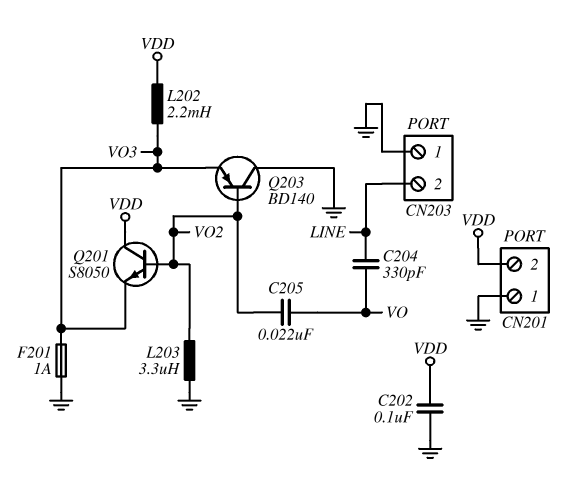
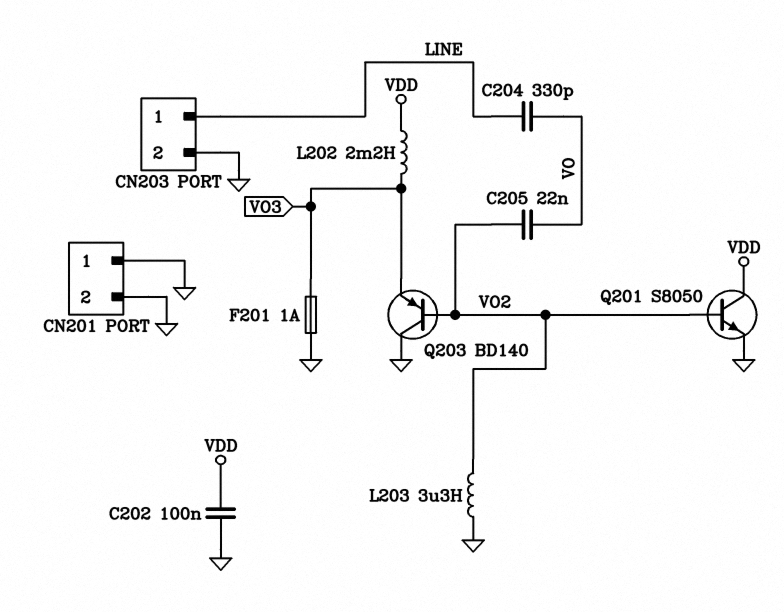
CN201 pin 2: VDD -> GND
CN203 pin 1: GND -> LINE
CN203 pin 2: LINE -> GND
Q201: NPN S8050 (B VO2, C VDD, E VO3) -> NPN S8050 (B VO2, C VDD, E GND)

